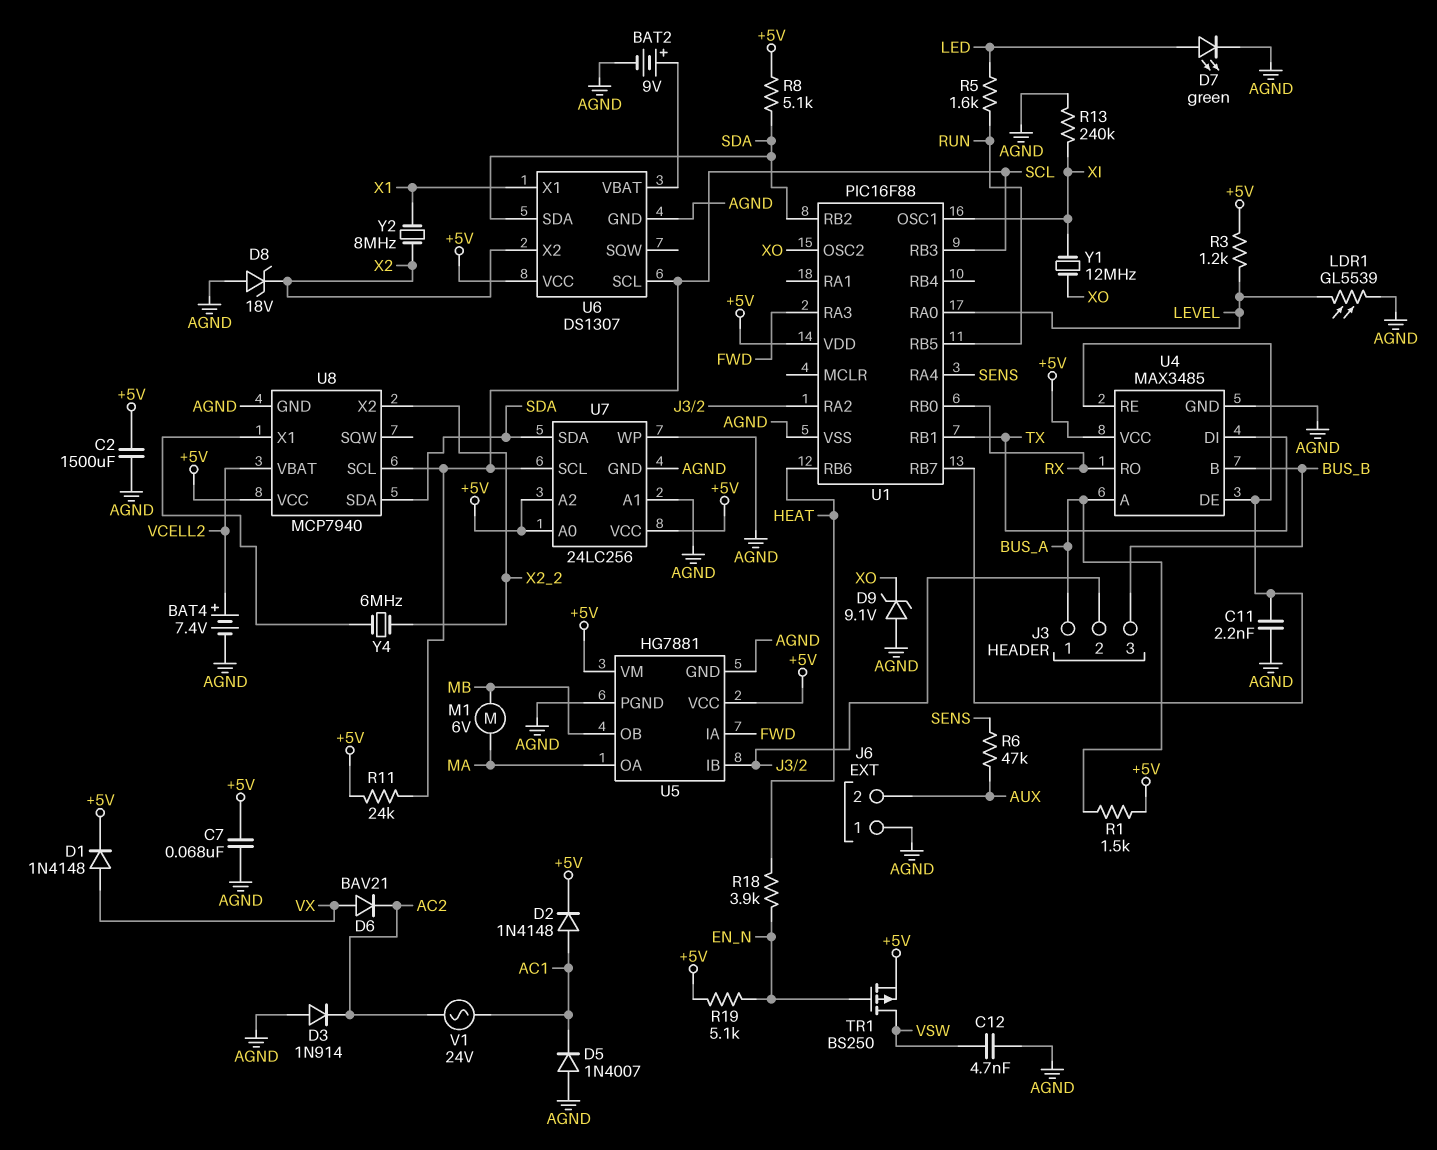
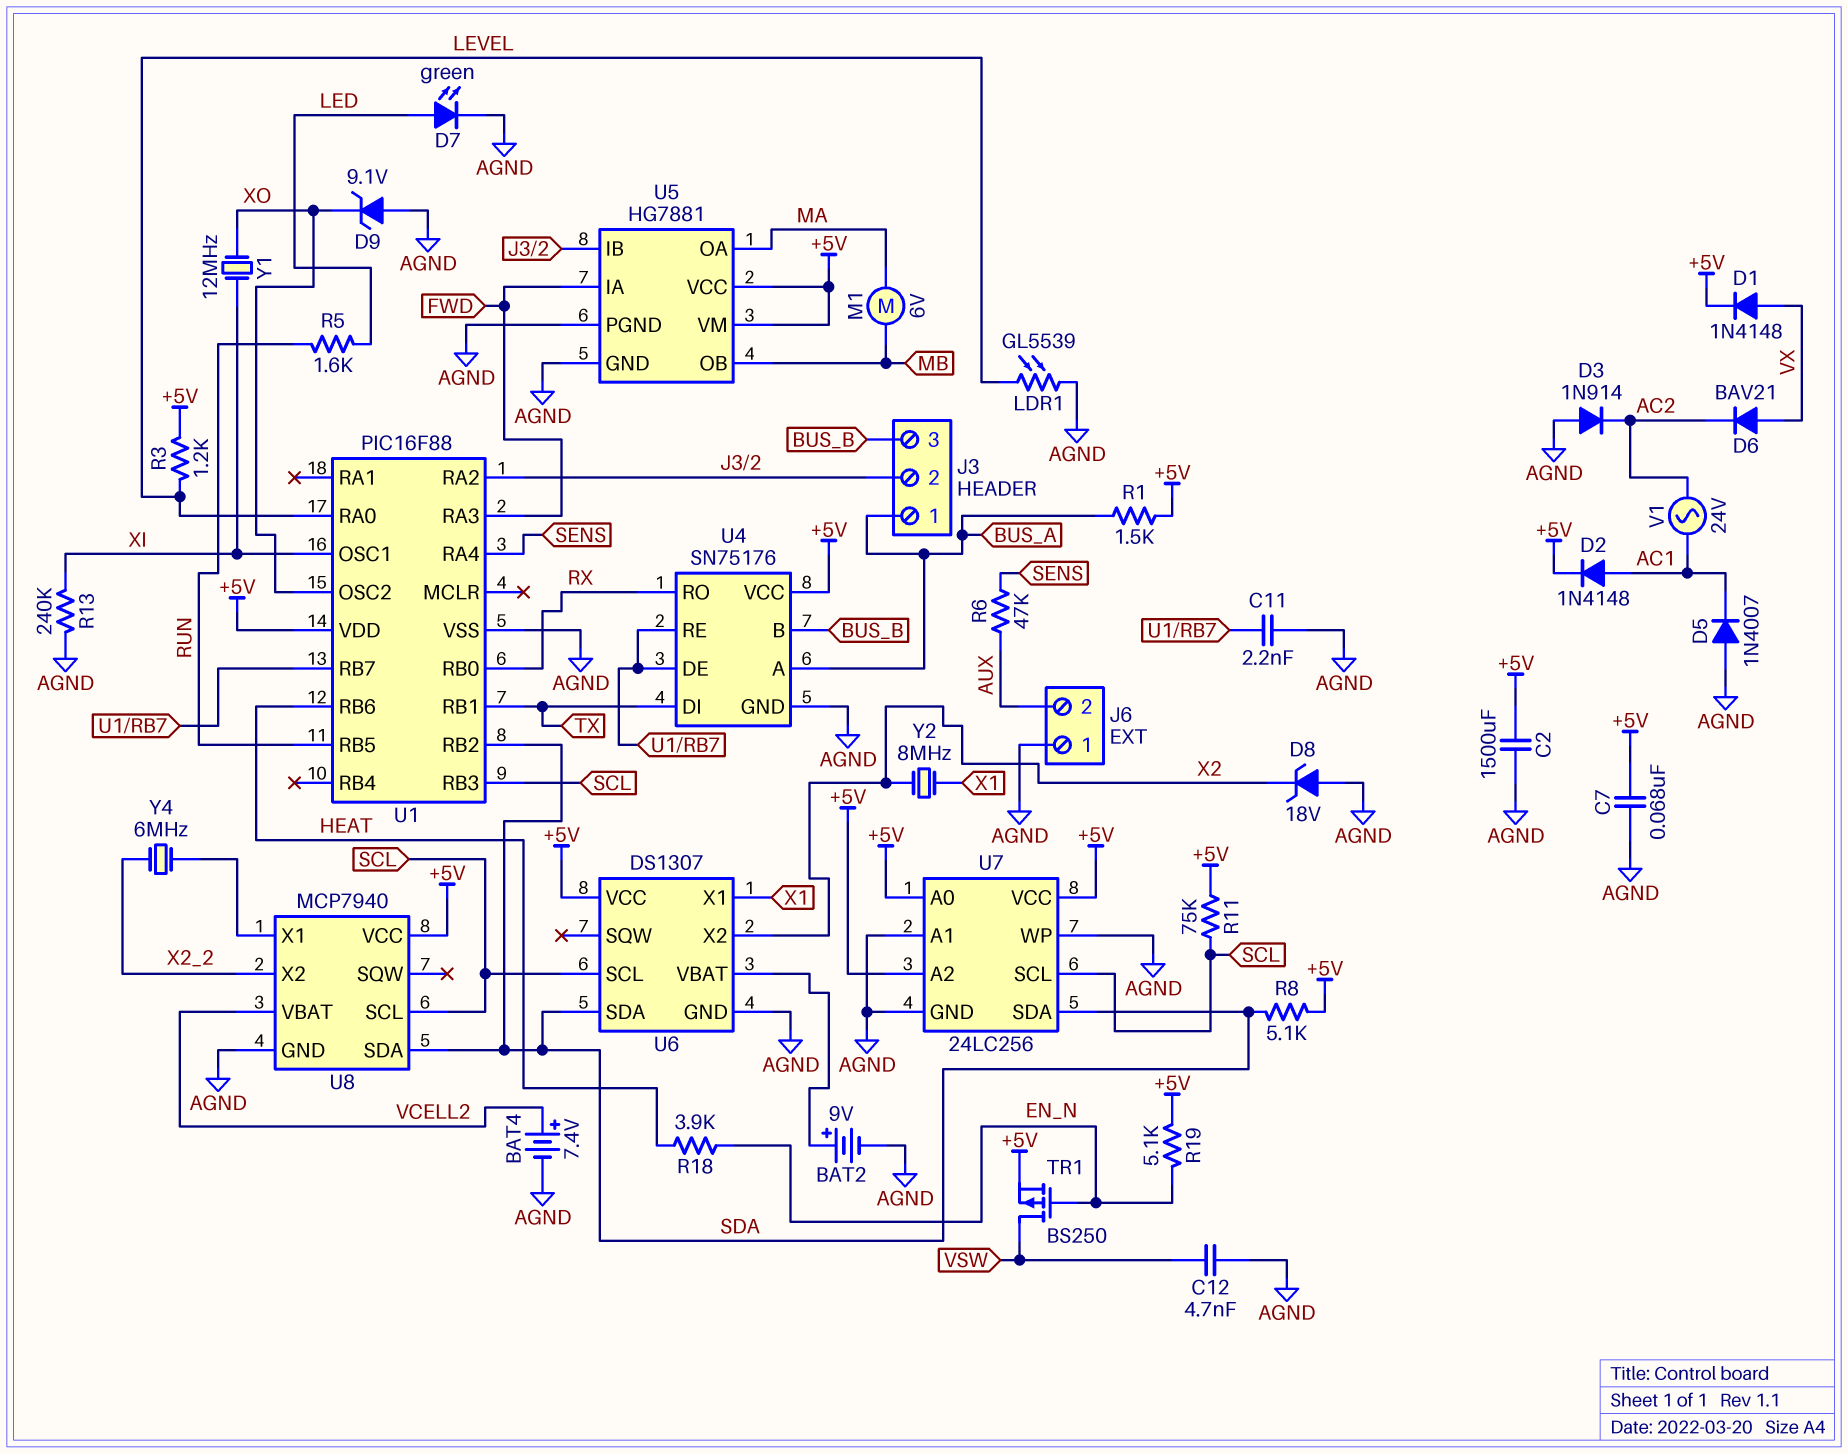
R11: 24k (+5V, SCL) -> 75k (+5V, SCL)
U4: MAX3485 -> SN75176

